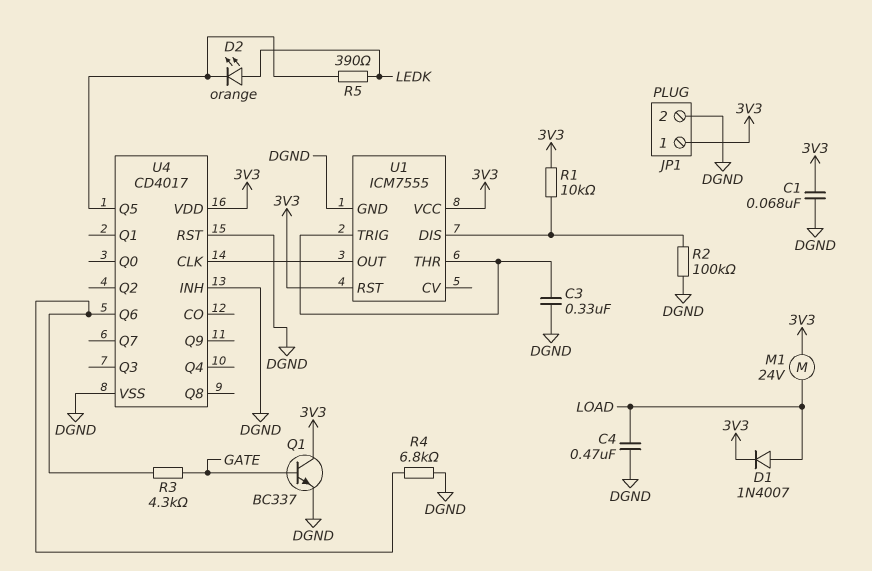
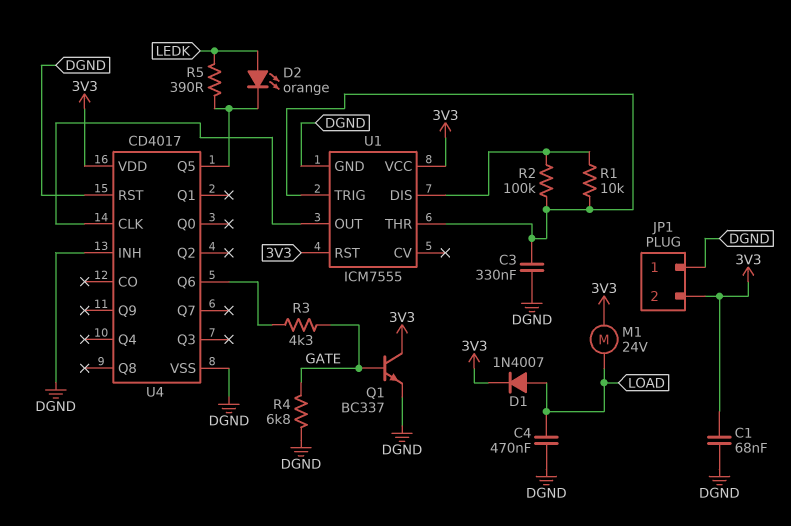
JP1 pin 1: 3V3 -> DGND
JP1 pin 2: DGND -> 3V3
R1: 10k (3V3, U1/DIS) -> 10k (U1/DIS, U1/THR)
R2: 100k (DGND, U1/DIS) -> 100k (U1/DIS, U1/THR)
R4: 6.8k (DGND, U4/Q6) -> 6.8k (DGND, GATE)

